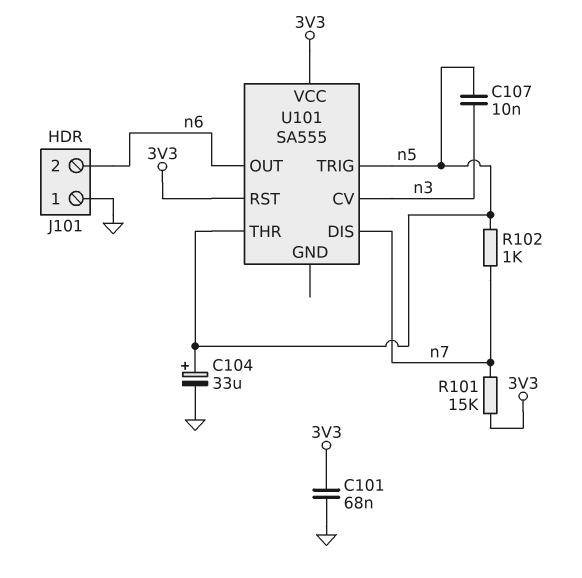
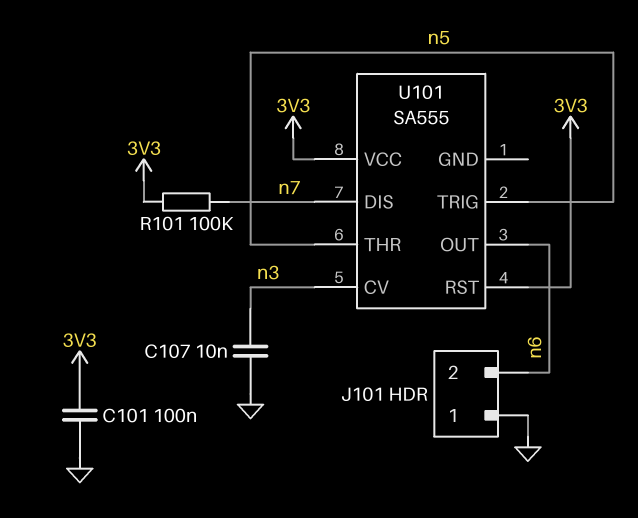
C101: 68nF (3V3, GND) -> 100nF (3V3, GND)
C104: 33uF (plus n5, minus GND) -> none
C107: 10nF (n3, n5) -> 10nF (GND, n3)
R101: 15k (3V3, n7) -> 100k (3V3, n7)
R102: 1k (n5, n7) -> none

